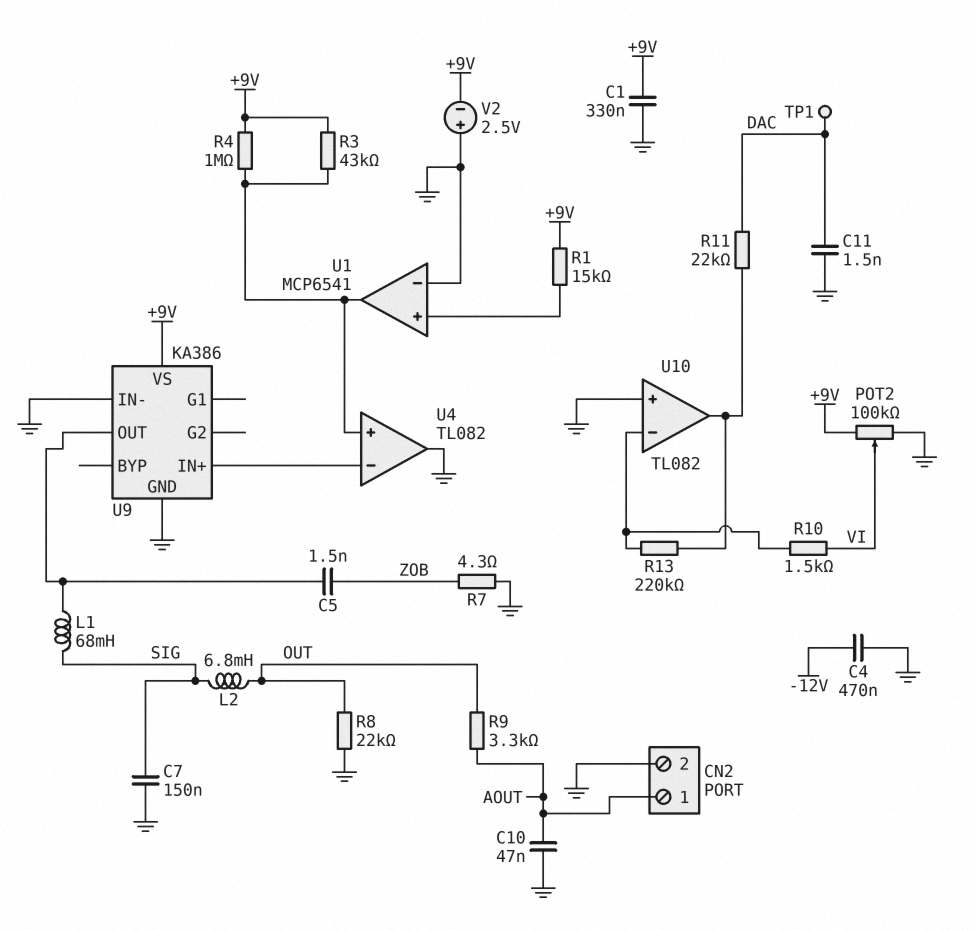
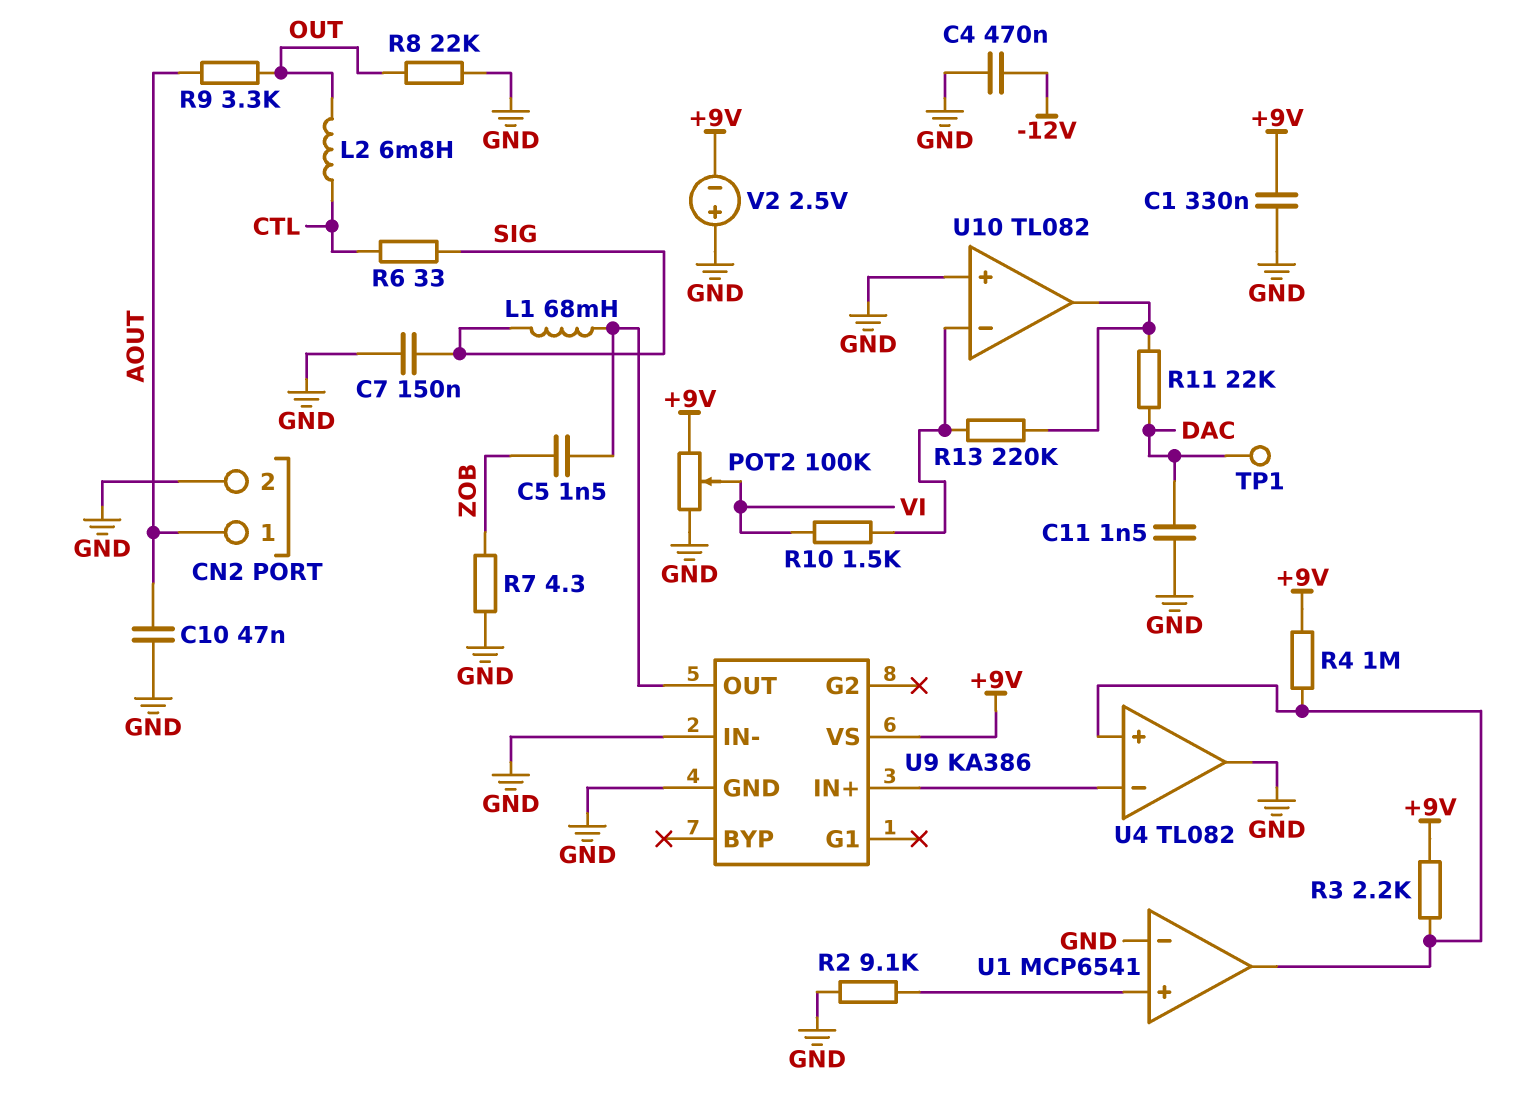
L2: 6.8mH (OUT, SIG) -> 6.8mH (CTL, OUT)
R1: 15k (+9V, U1/in+) -> none
R2: none -> 9.1k (GND, U1/in+)
R3: 43k (+9V, U1/out) -> 2.2k (+9V, U1/out)
R6: none -> 33 (CTL, SIG)

